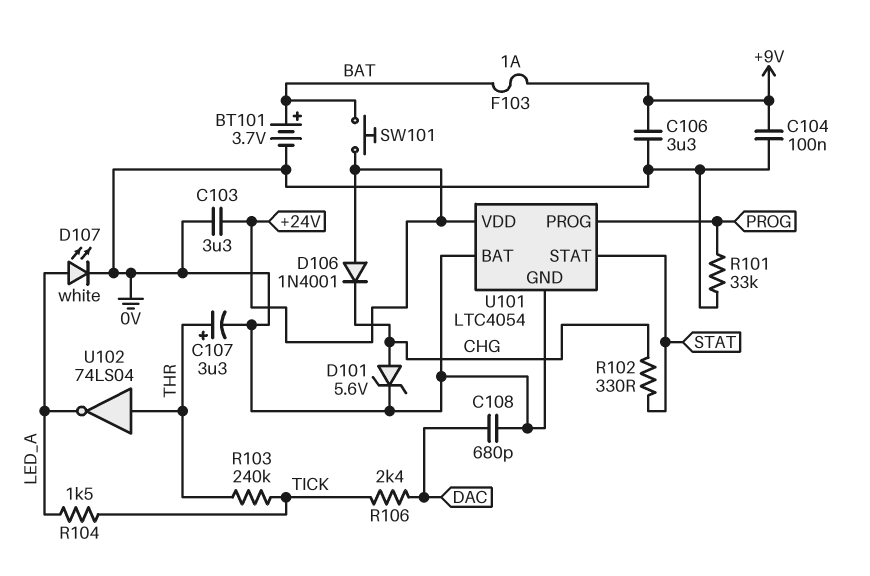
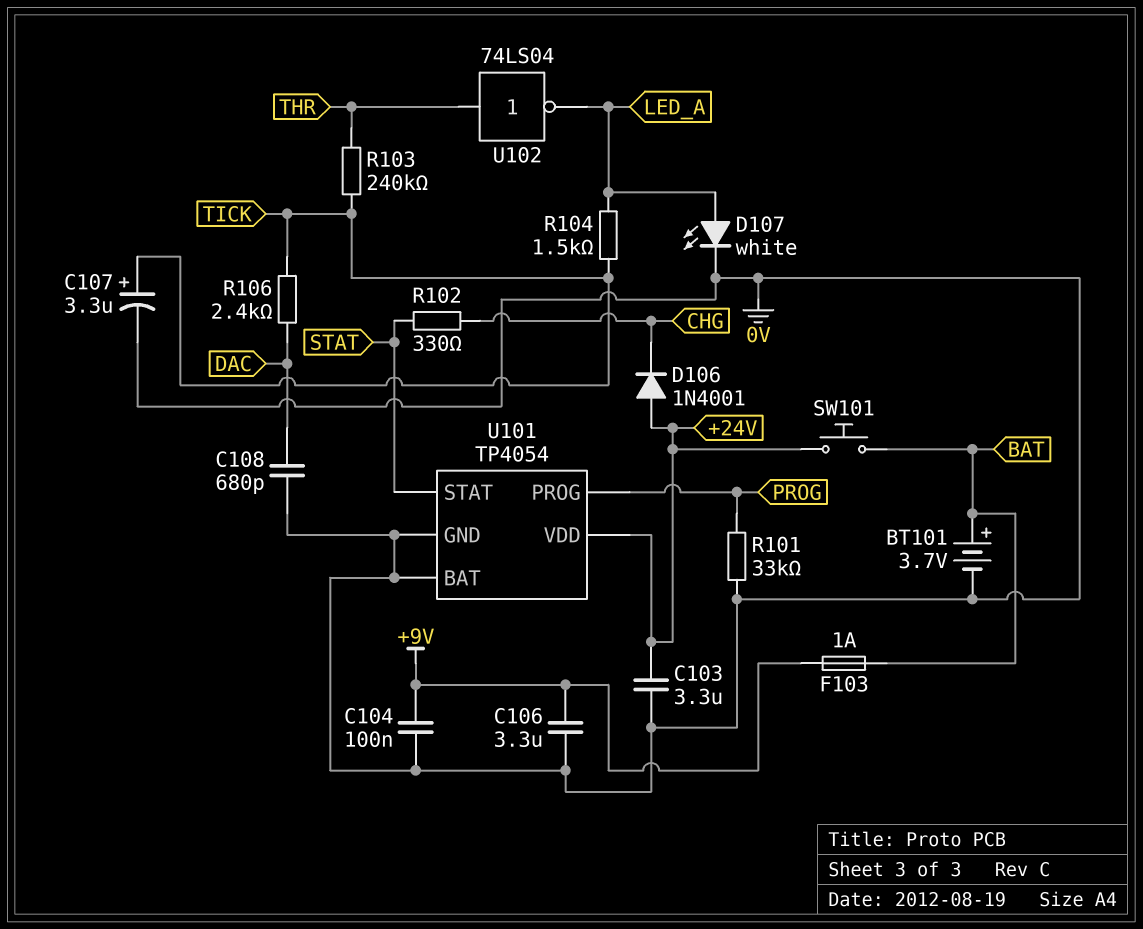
C107: 3.3uF (plus THR, minus 0V) -> 3.3uF (plus TICK, minus 0V)
D101: zener 5.6V (A CHG, K 0V) -> none
U101: LTC4054 -> TP4054

